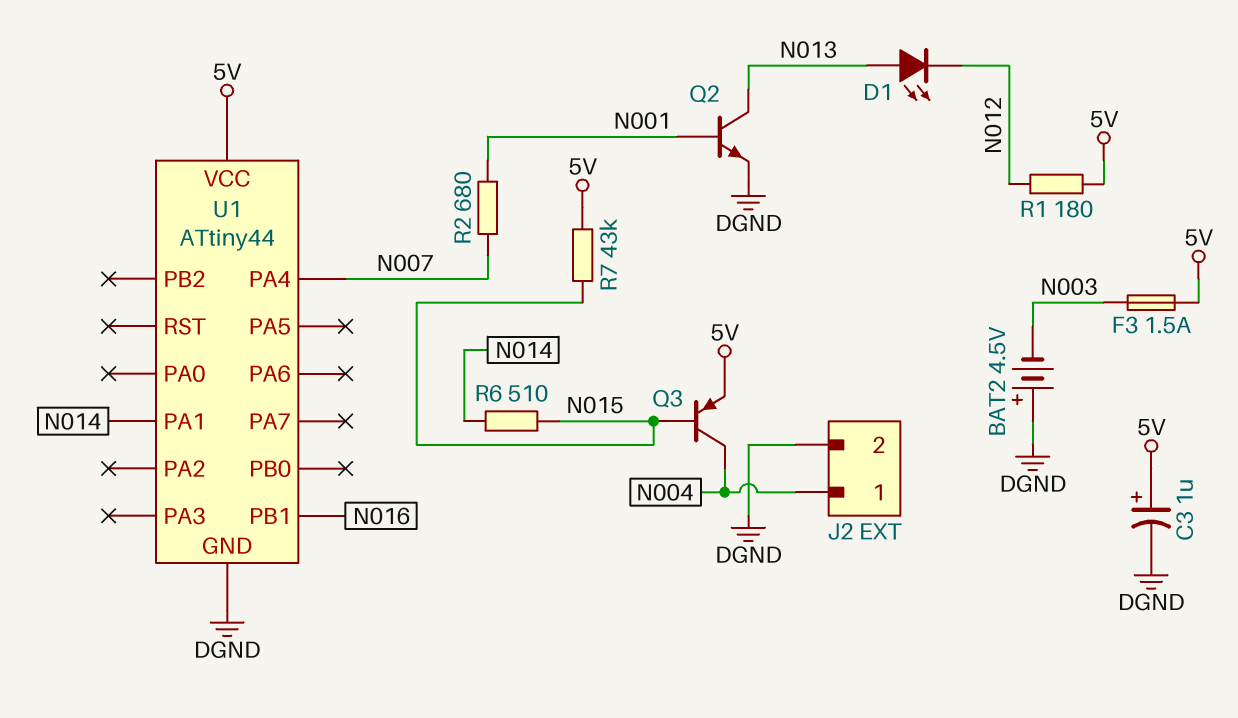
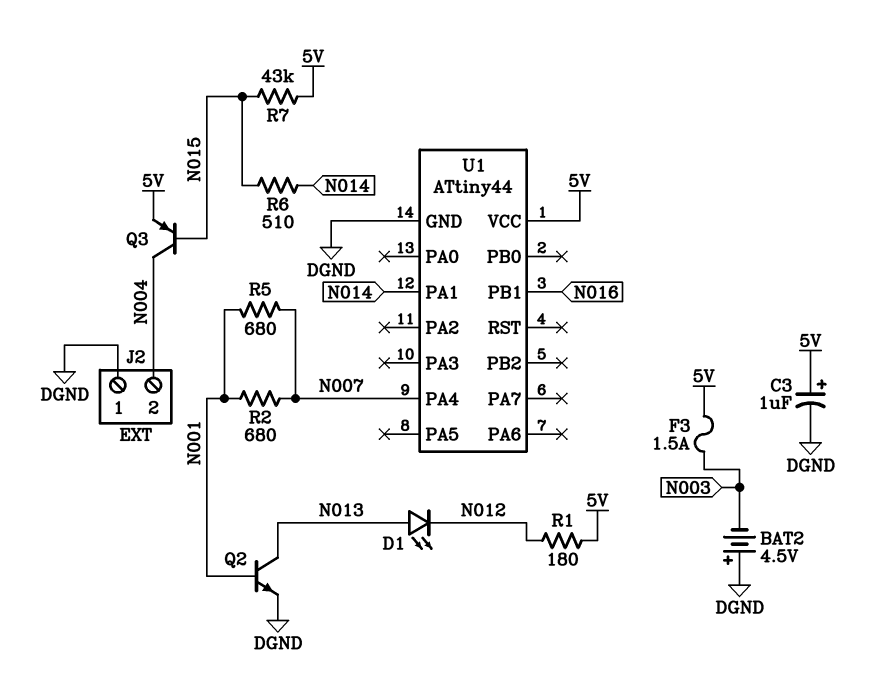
J2 pin 1: N004 -> DGND
J2 pin 2: DGND -> N004
R5: none -> 680 (N001, N007)

